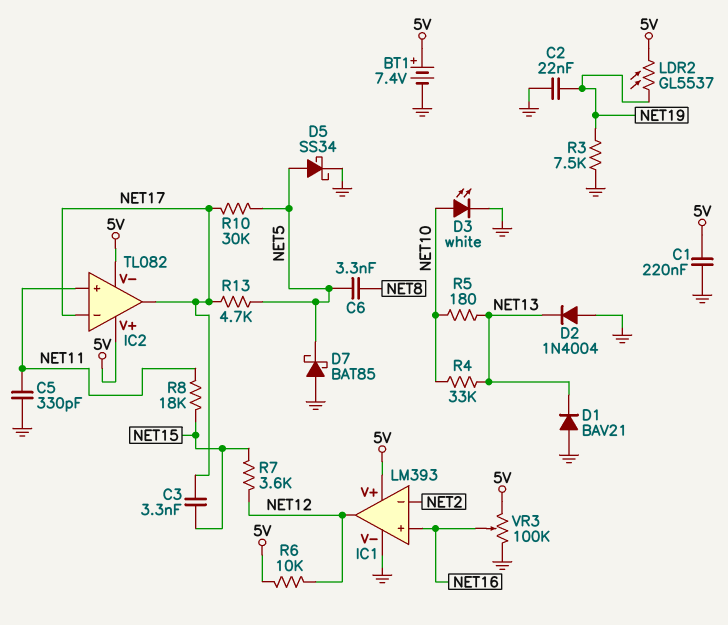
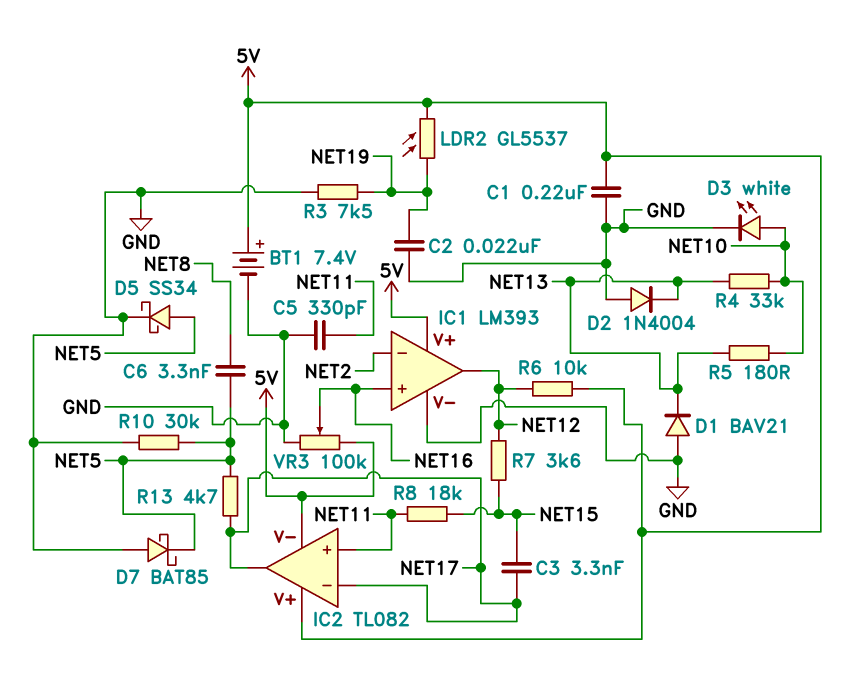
R10: 30k (NET5, NET17) -> 30k (GND, NET5)

